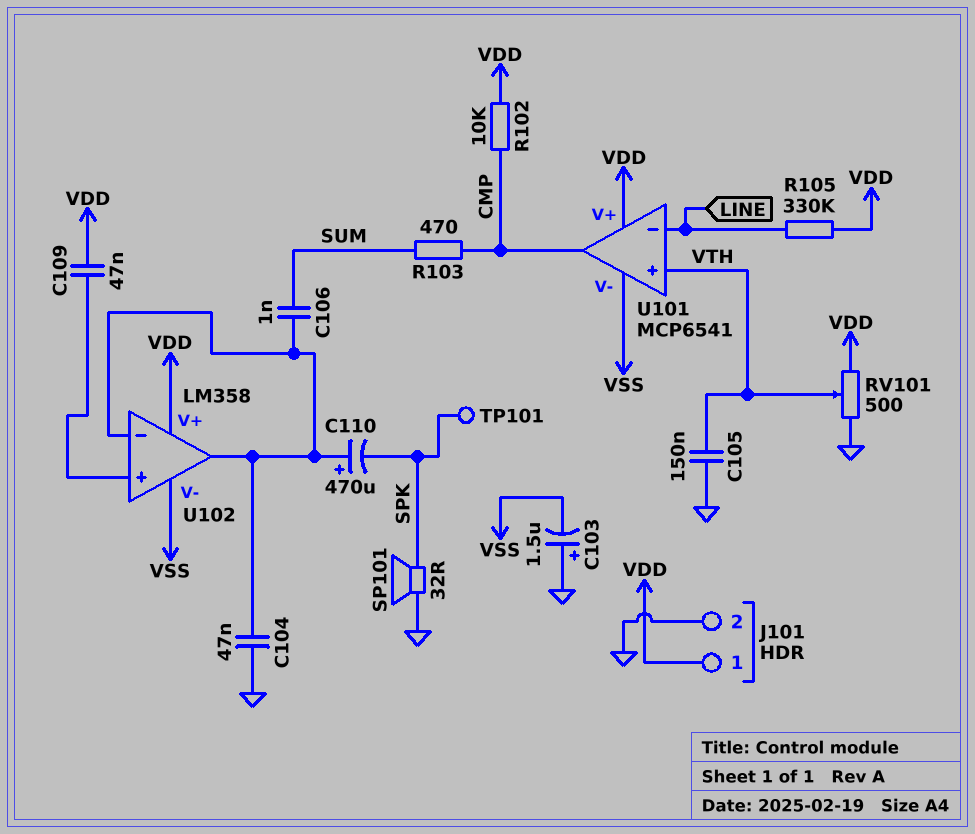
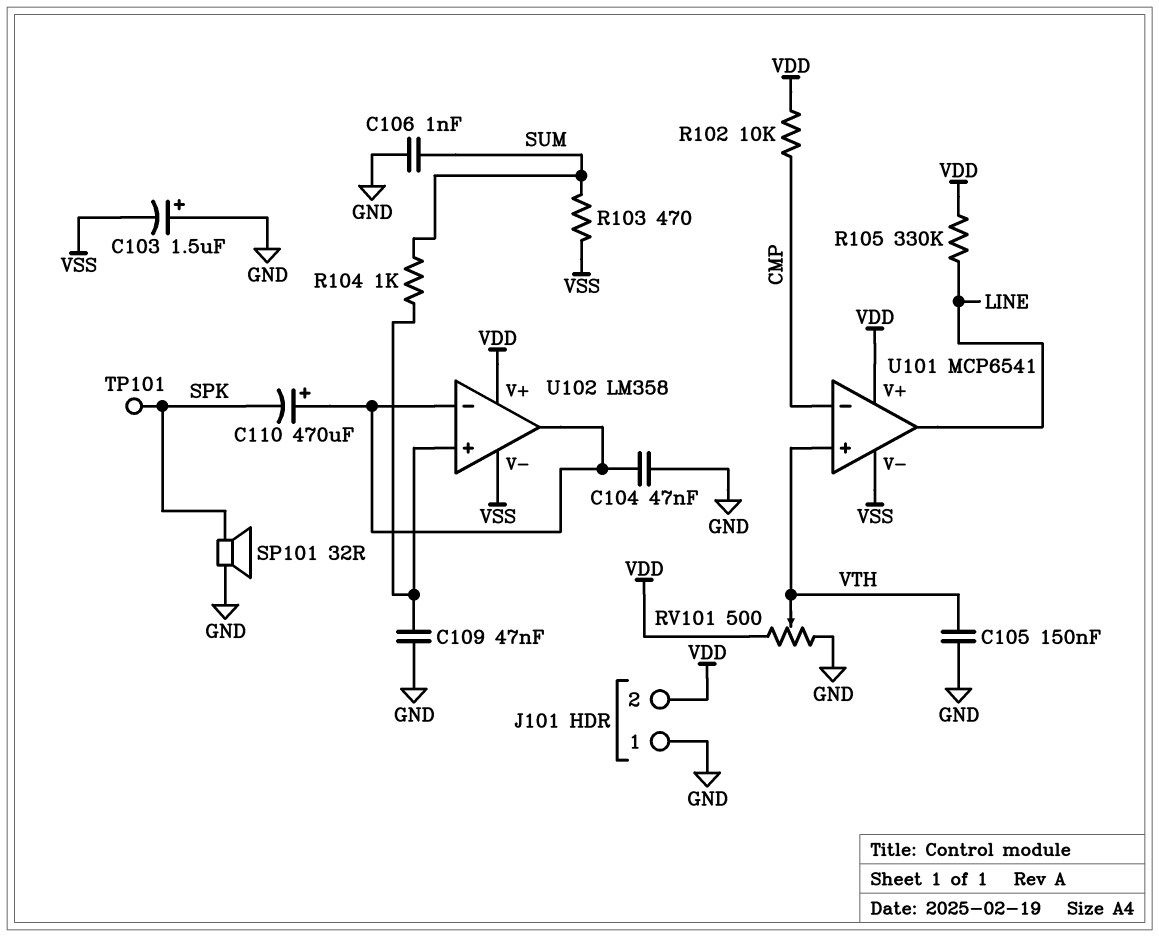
C106: 1nF (SUM, U102/in-) -> 1nF (GND, SUM)
C109: 47nF (U102/in+, VDD) -> 47nF (GND, U102/in+)
J101 pin 1: VDD -> GND
J101 pin 2: GND -> VDD
R103: 470 (CMP, SUM) -> 470 (SUM, VSS)
R104: none -> 1k (SUM, U102/in+)
U101 pin in-: LINE -> CMP
U101 pin out: CMP -> LINE

